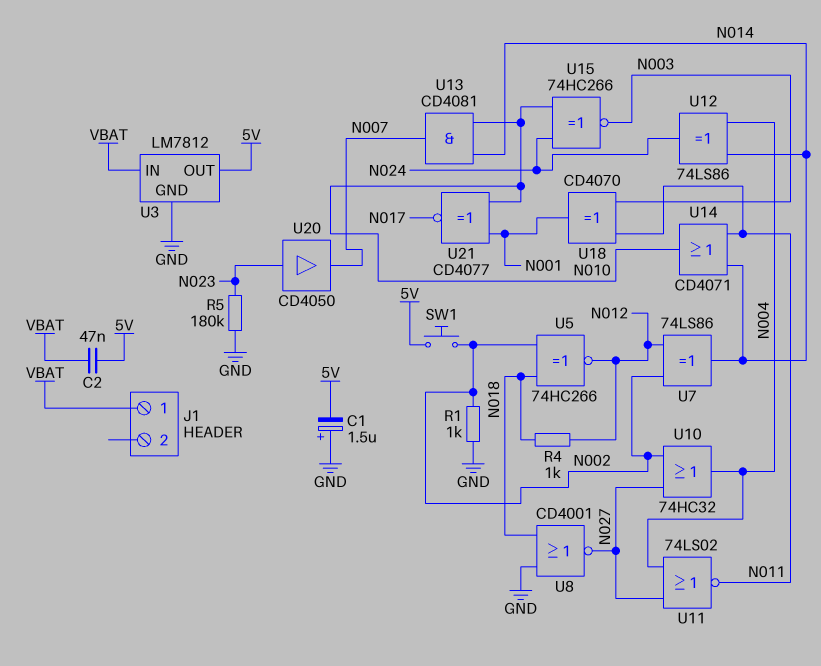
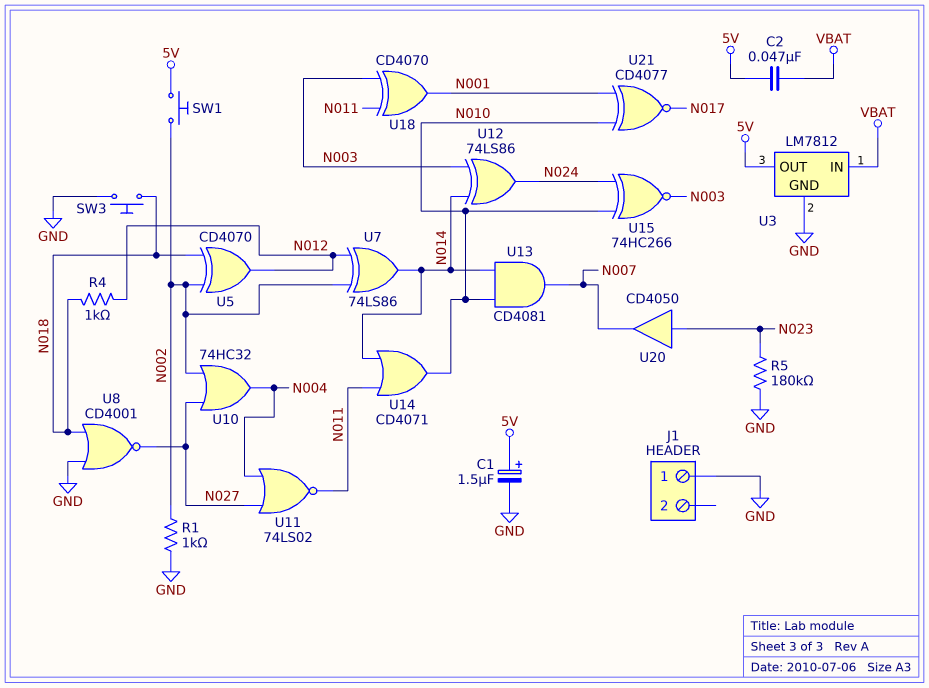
C1: 1.5uF (plus GND, minus 5V) -> 1.5uF (plus 5V, minus GND)
J1 pin 1: VBAT -> GND
SW3: none -> button (GND, N018)
U5: XNOR 74HC266 (in N002, in N018, out N012) -> XOR CD4070 (in N002, in N018, out N012)
U12: XOR 74LS86 (in N004, in N014, out N024) -> XOR 74LS86 (in N003, in N014, out N024)

